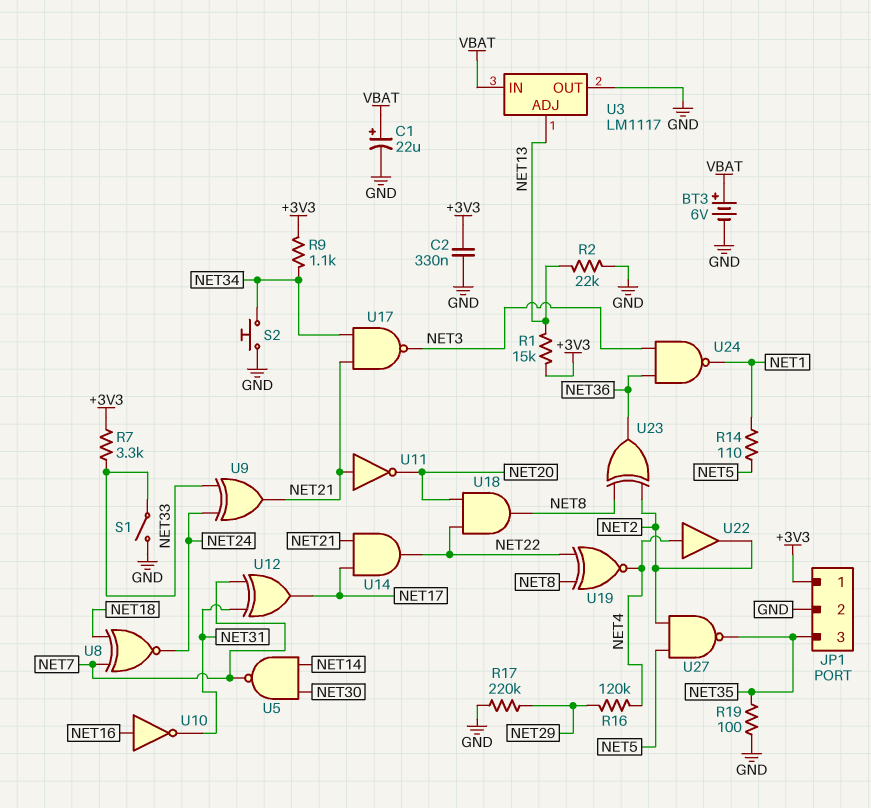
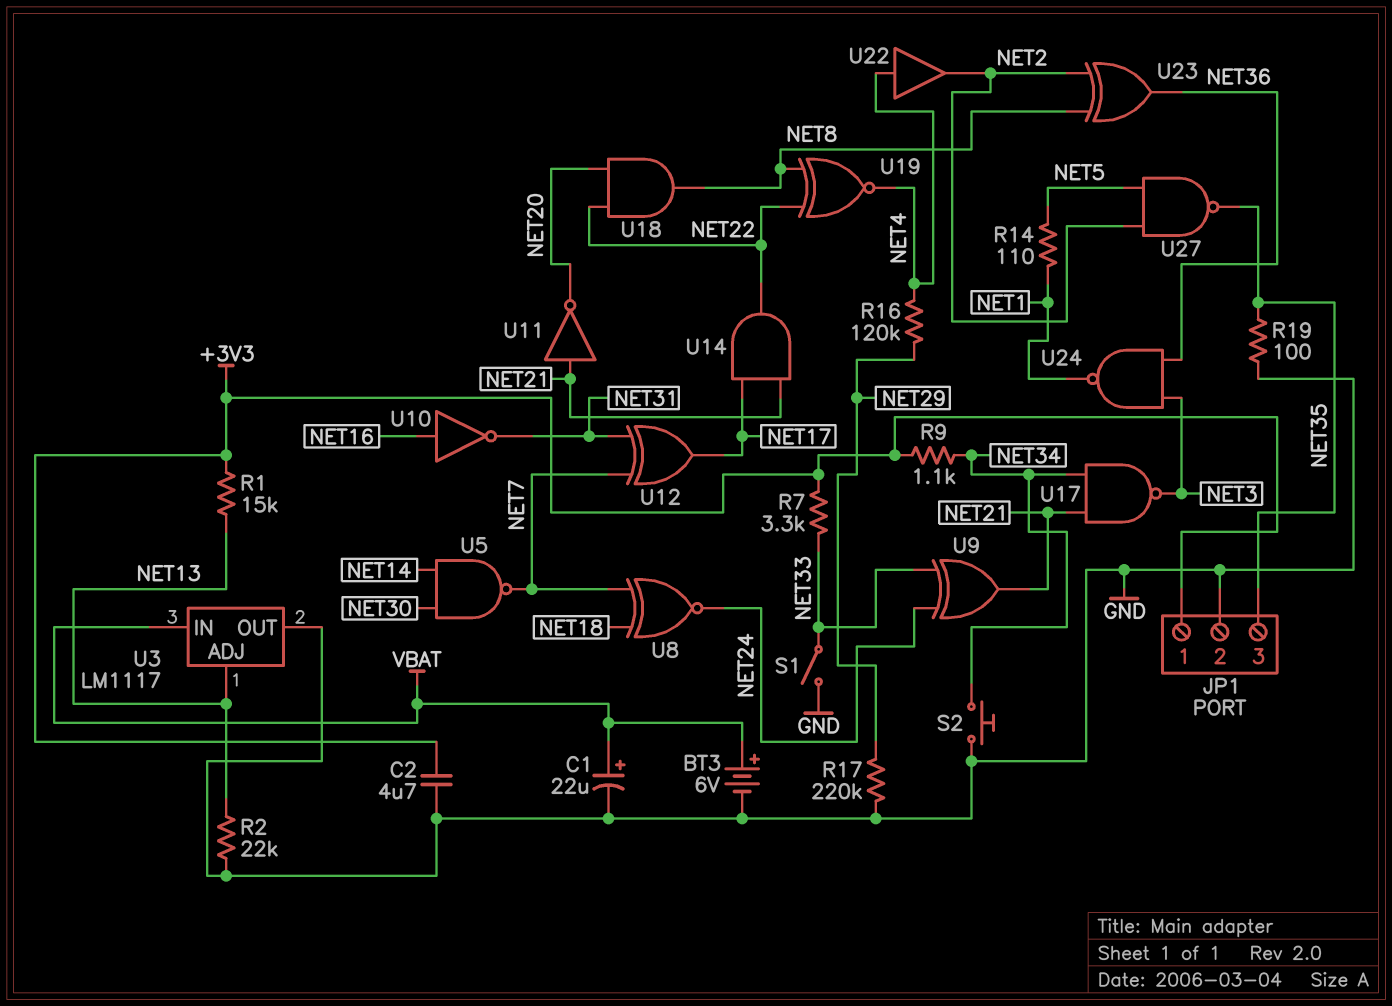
C2: 330nF (+3V3, GND) -> 4.7uF (+3V3, GND)

